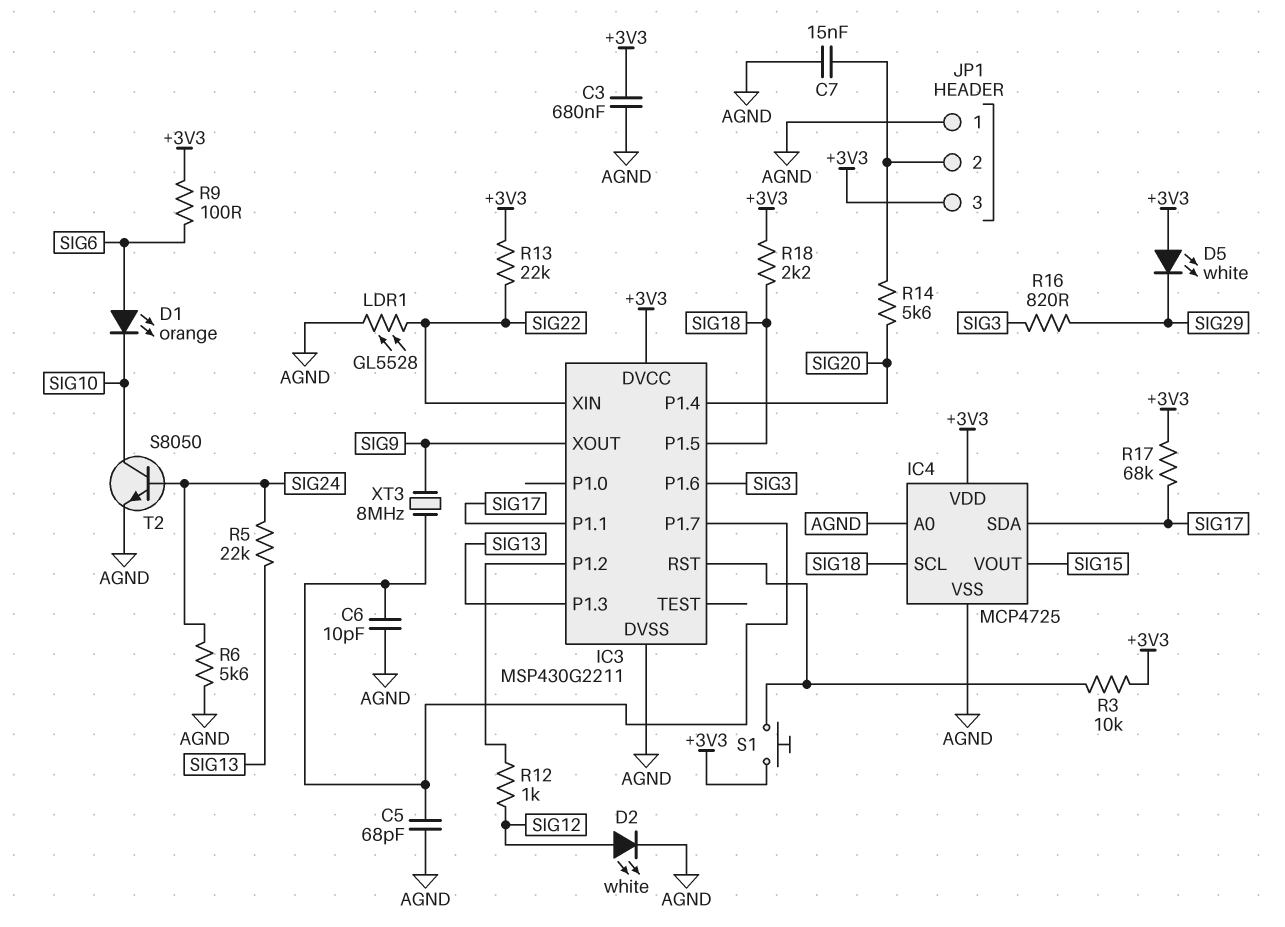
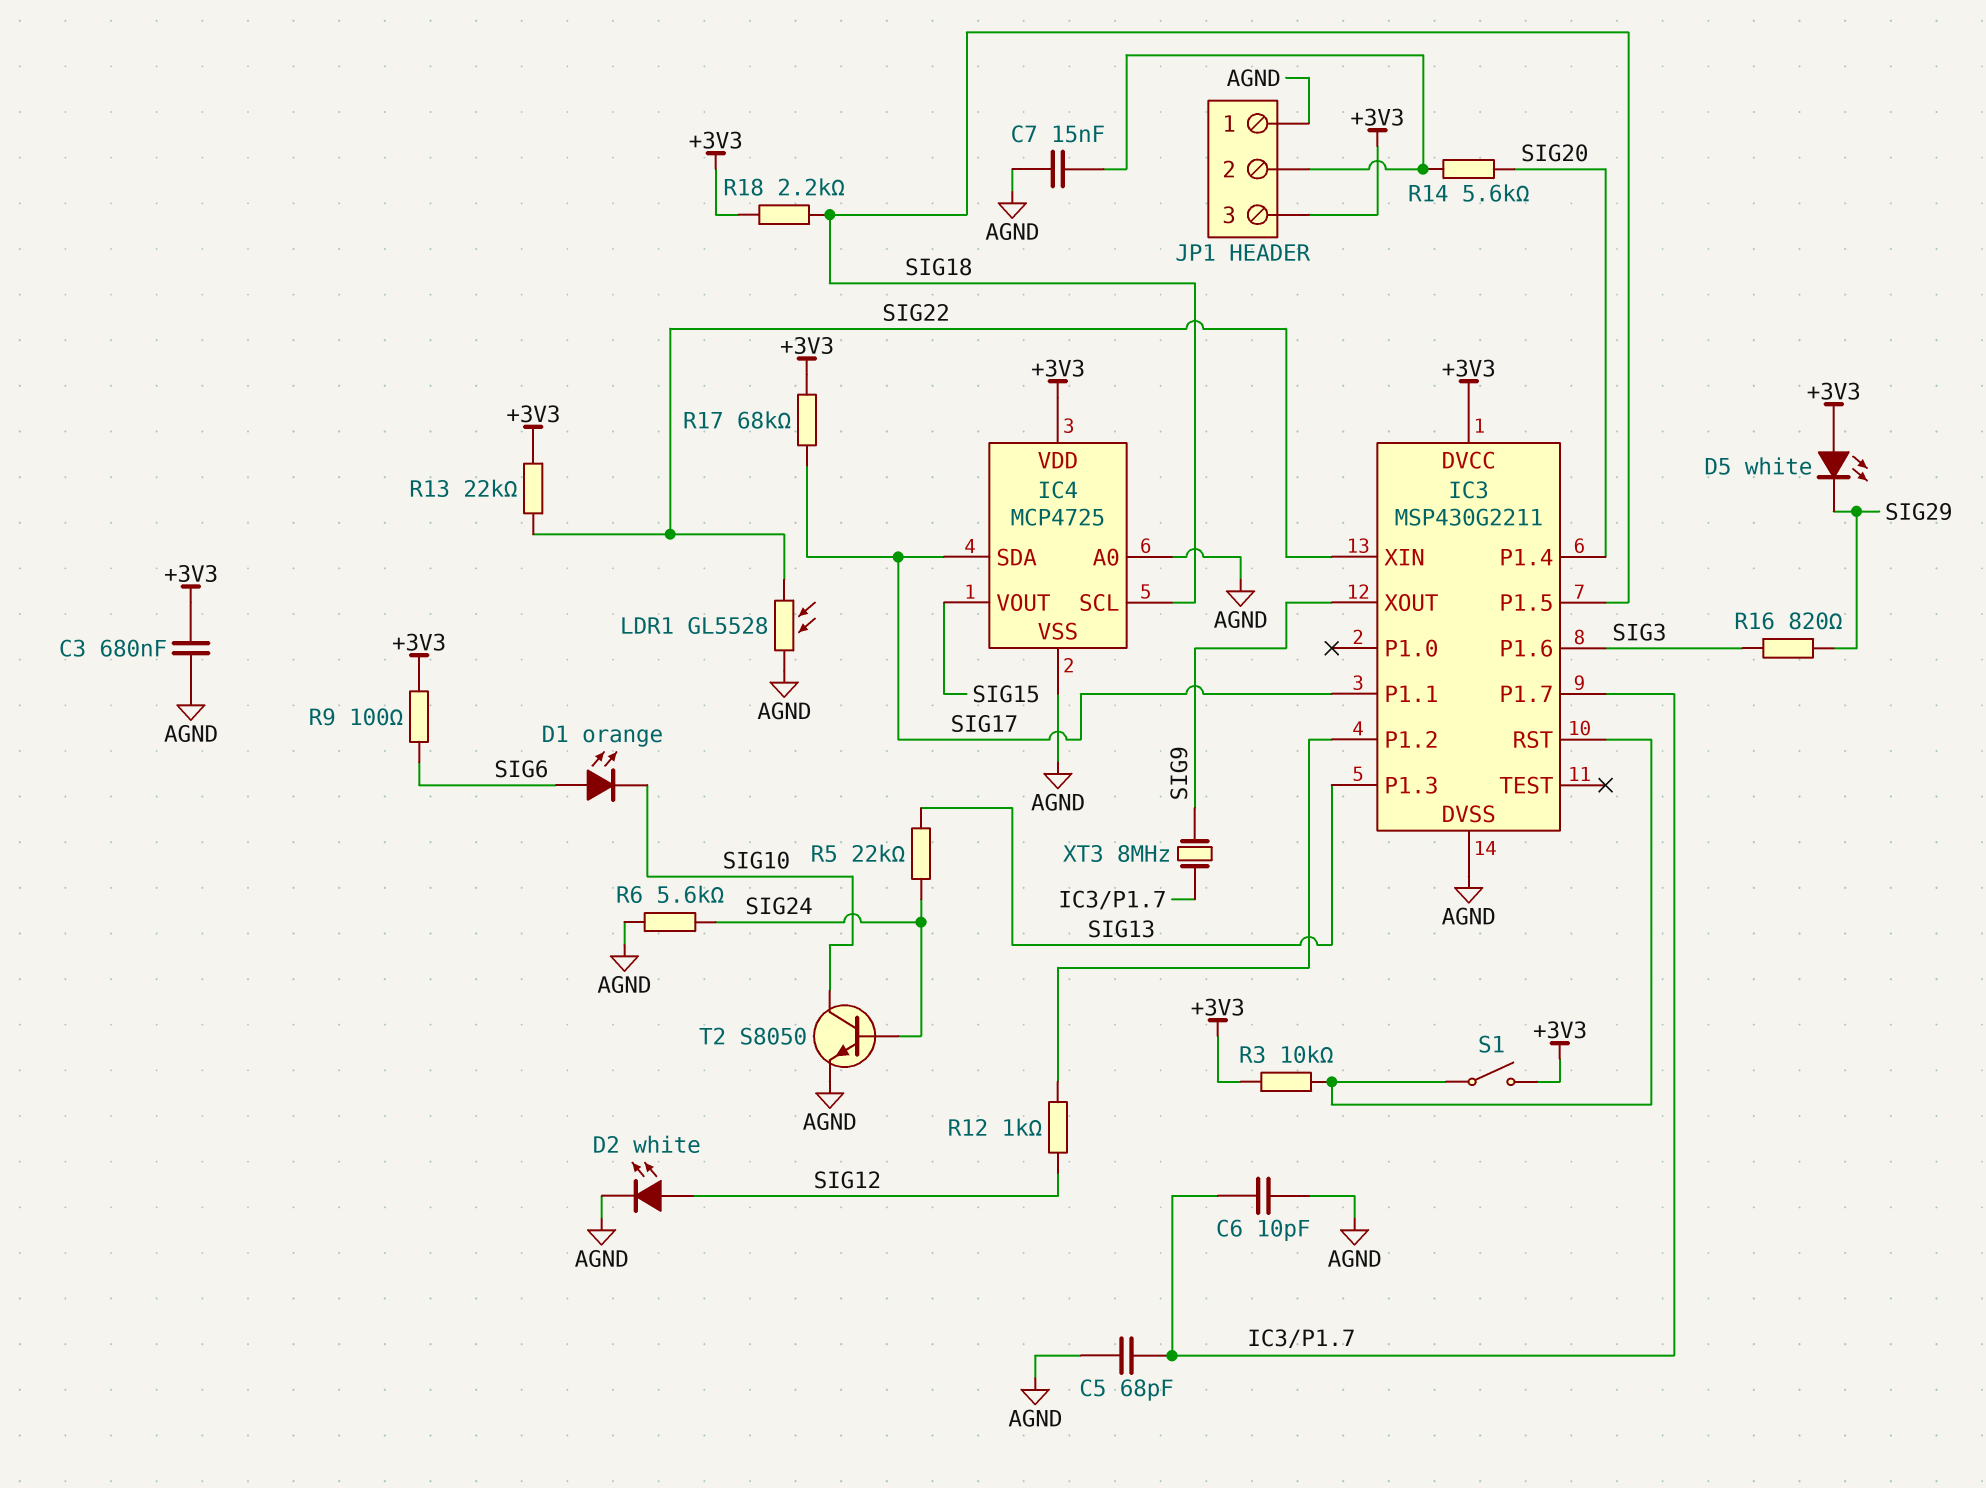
S1: button (+3V3, IC3/RST) -> switch (+3V3, IC3/RST)

